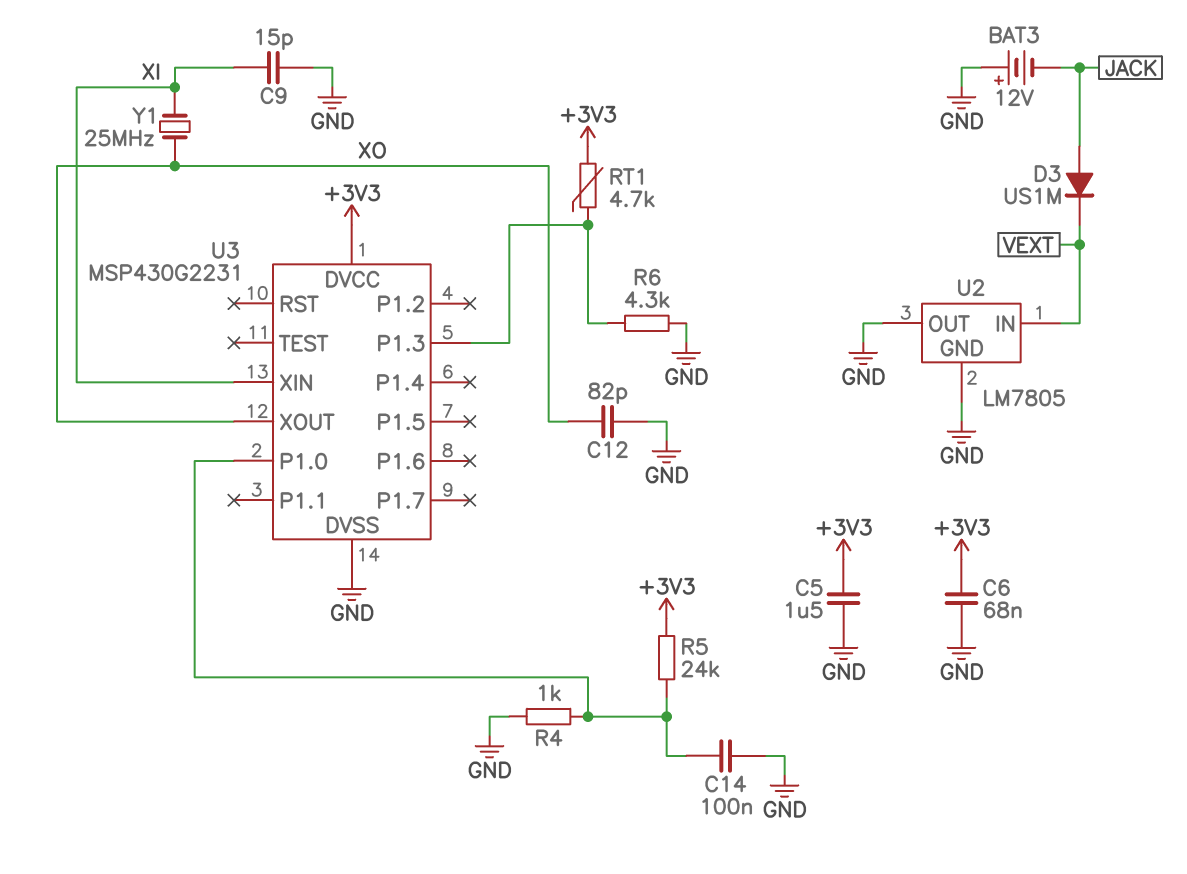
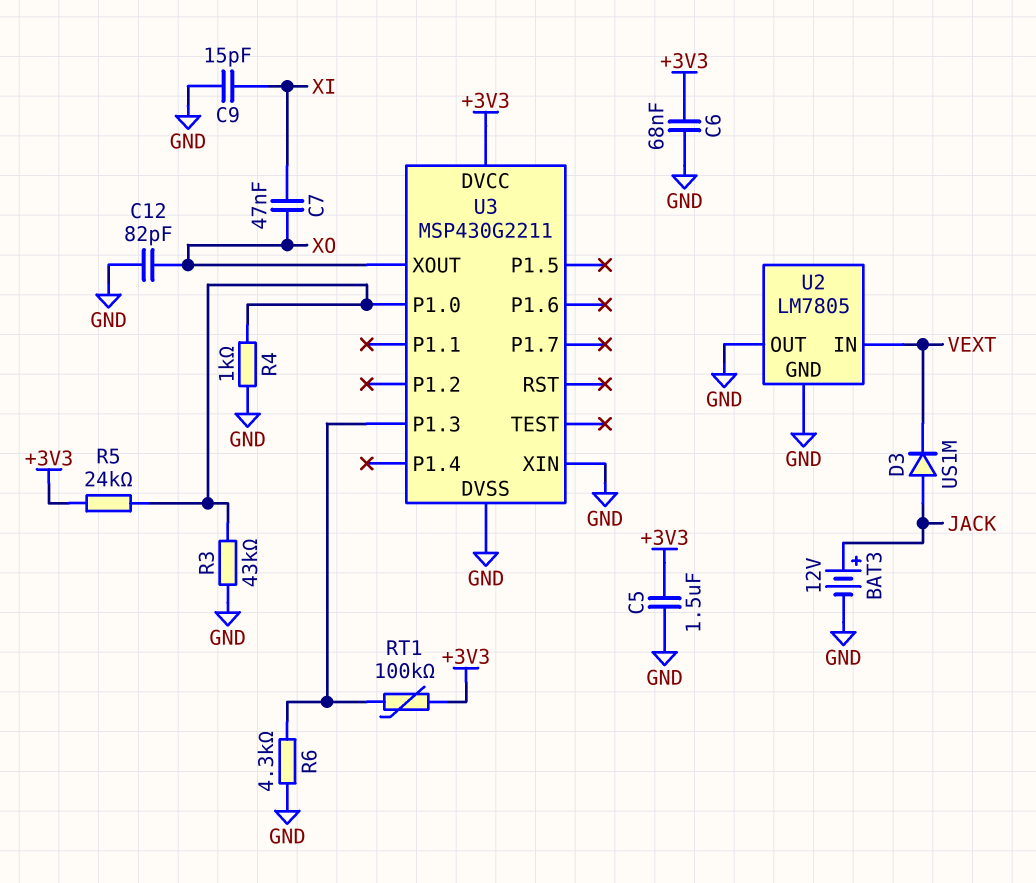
BAT3: 12V (plus GND, minus JACK) -> 12V (plus JACK, minus GND)
C7: none -> 47nF (XI, XO)
C14: 100nF (GND, U3/P1.0) -> none
R3: none -> 43k (GND, U3/P1.0)
RT1: 4.7k (+3V3, U3/P1.3) -> 100k (+3V3, U3/P1.3)
U3: MSP430G2231 -> MSP430G2211
U3 pin XIN: XI -> GND
Y1: 25MHz (XI, XO) -> none

